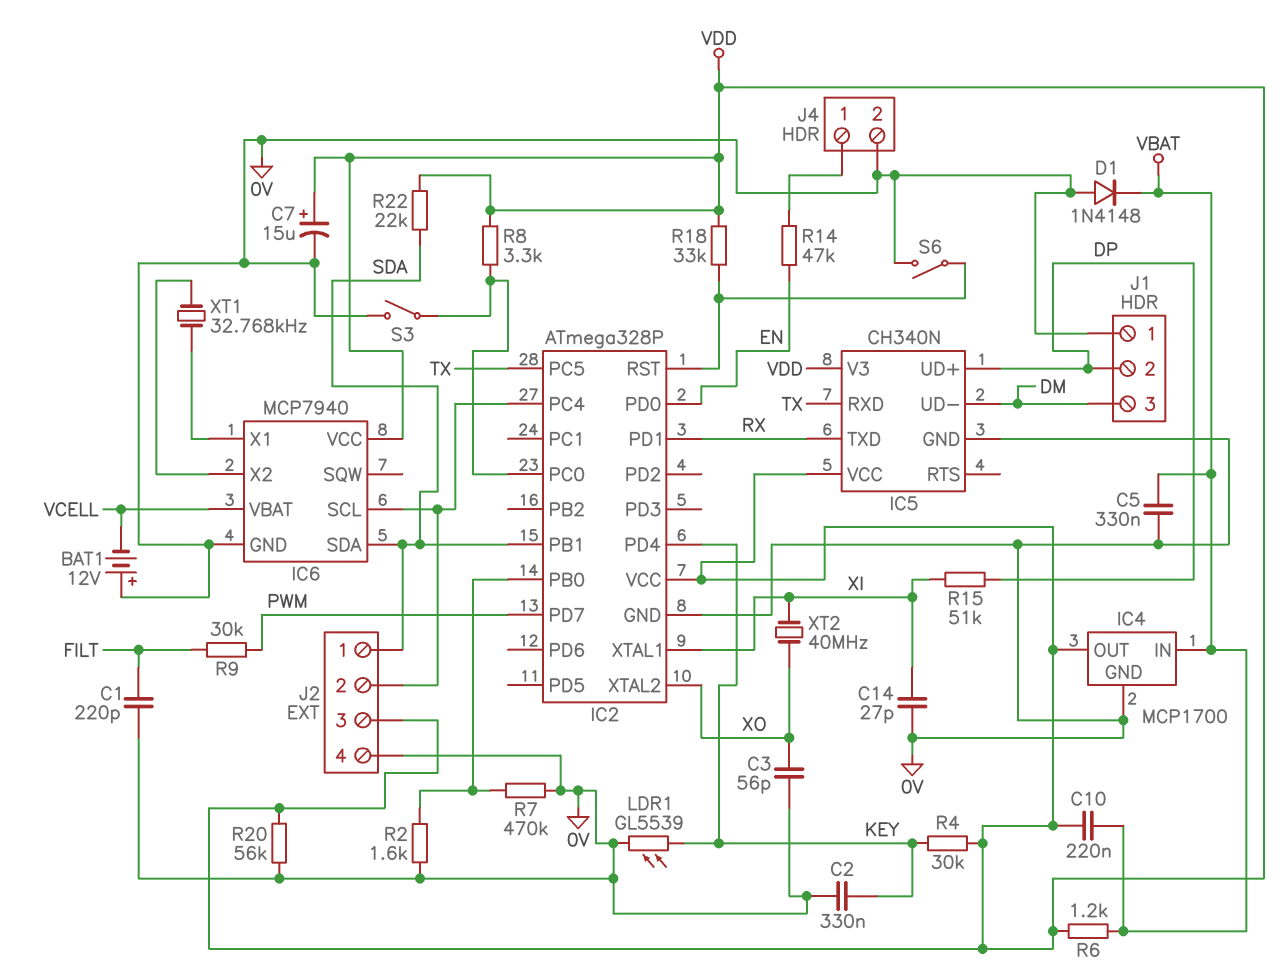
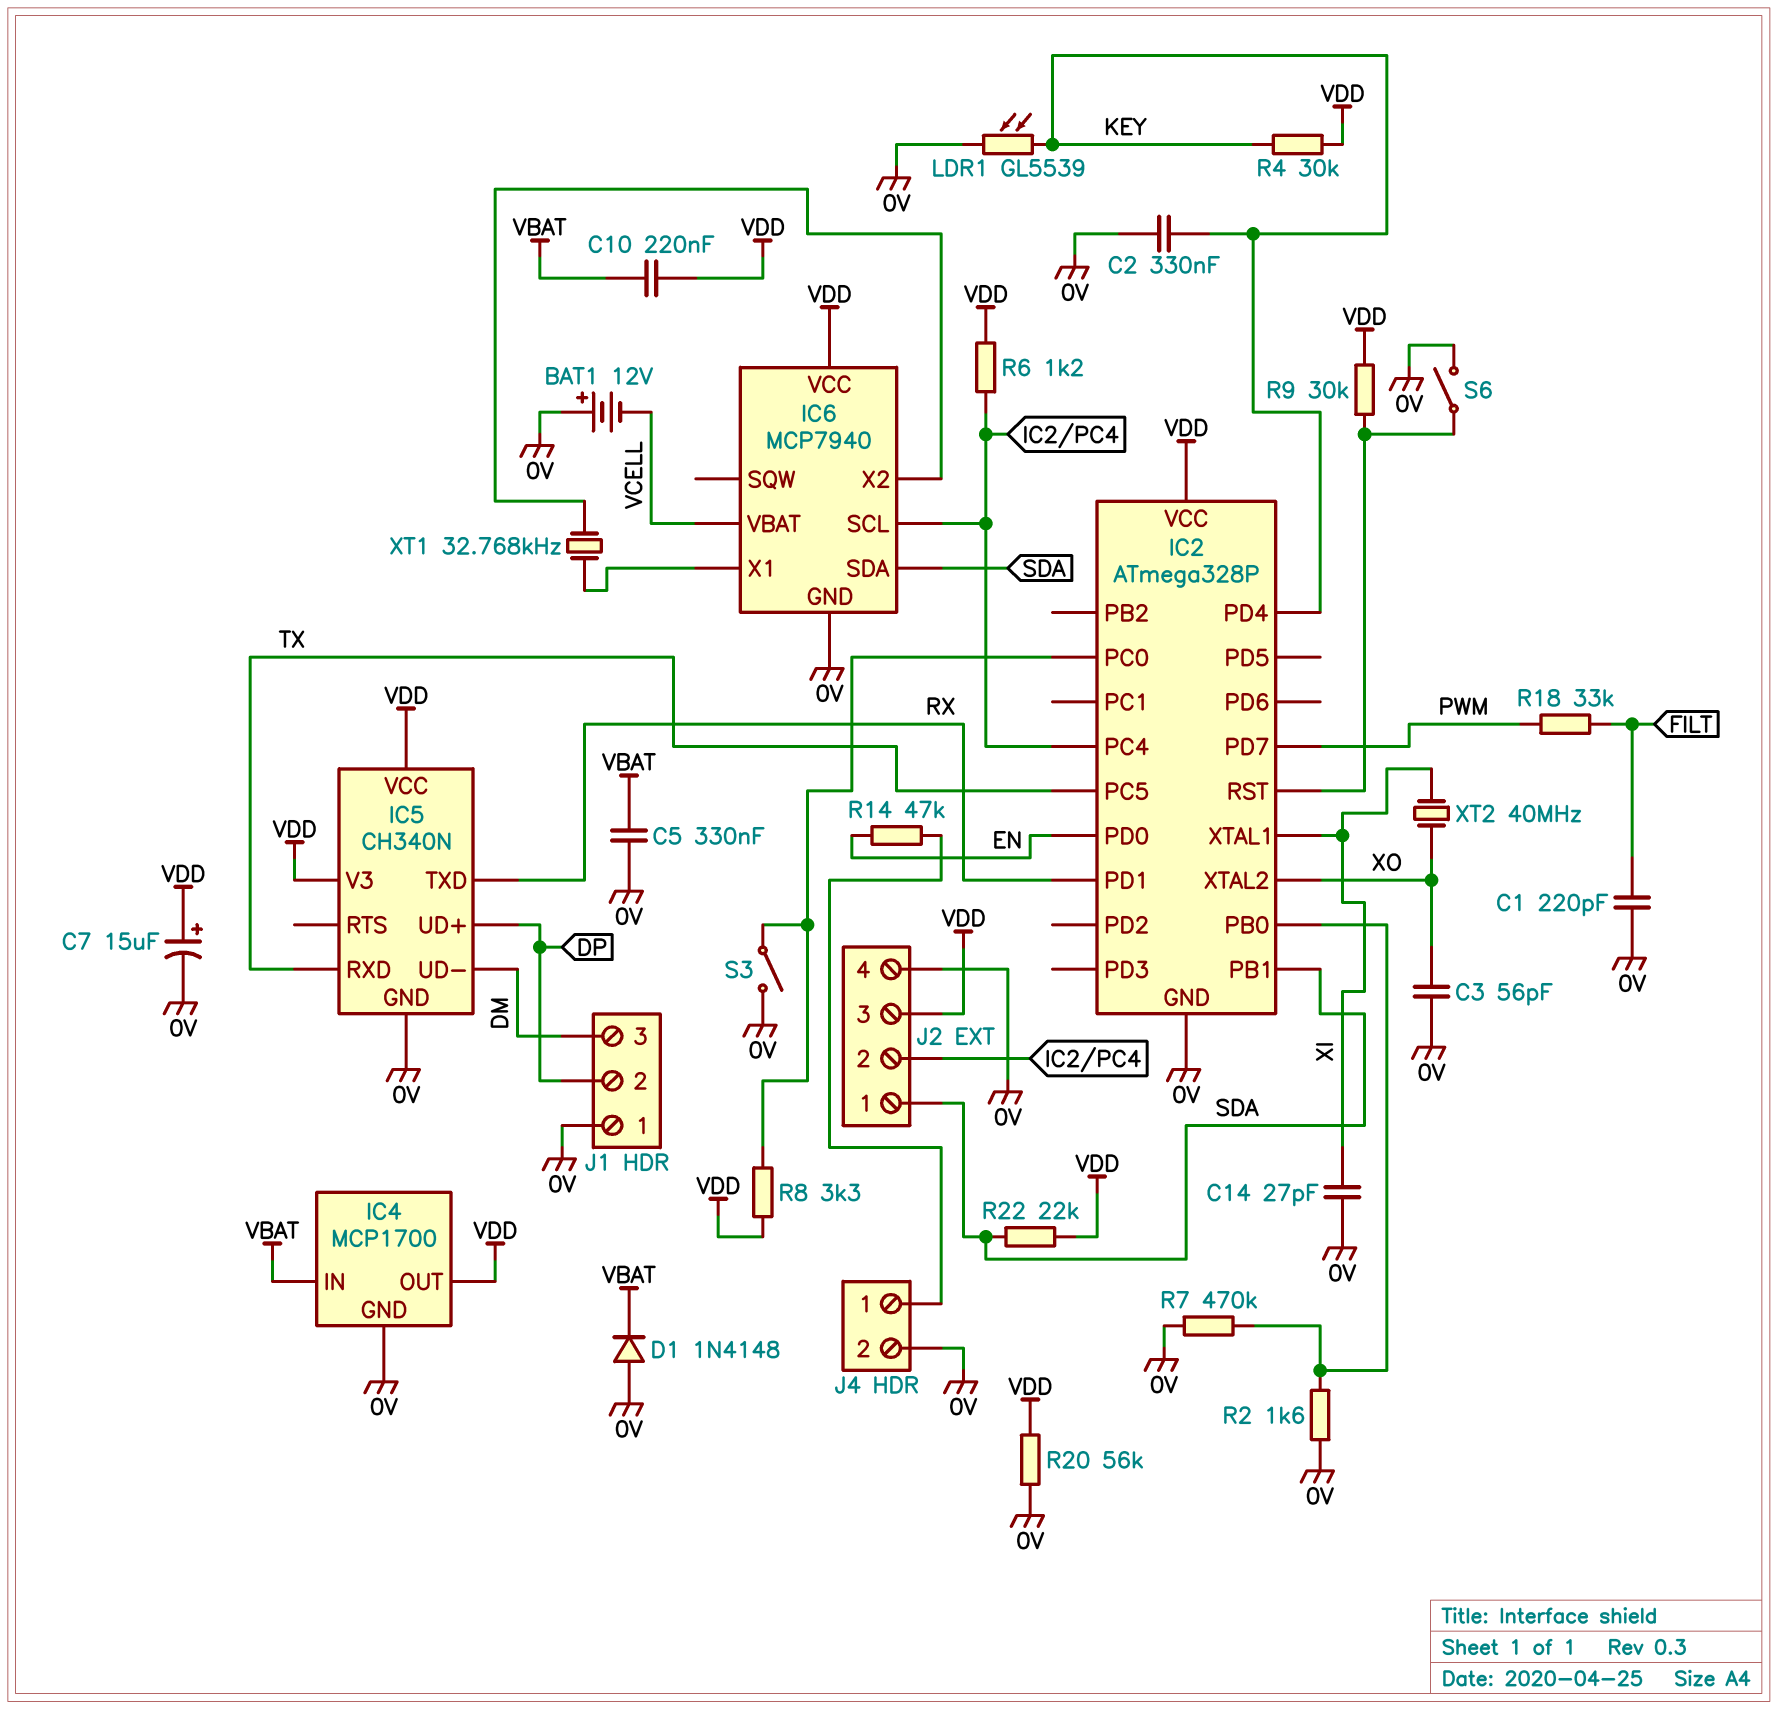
R6: 1.2k (VBAT, VDD) -> 1.2k (IC2/PC4, VDD)
R9: 30k (FILT, PWM) -> 30k (IC2/RST, VDD)
R15: 51k (DP, XI) -> none
R18: 33k (IC2/RST, VDD) -> 33k (FILT, PWM)

